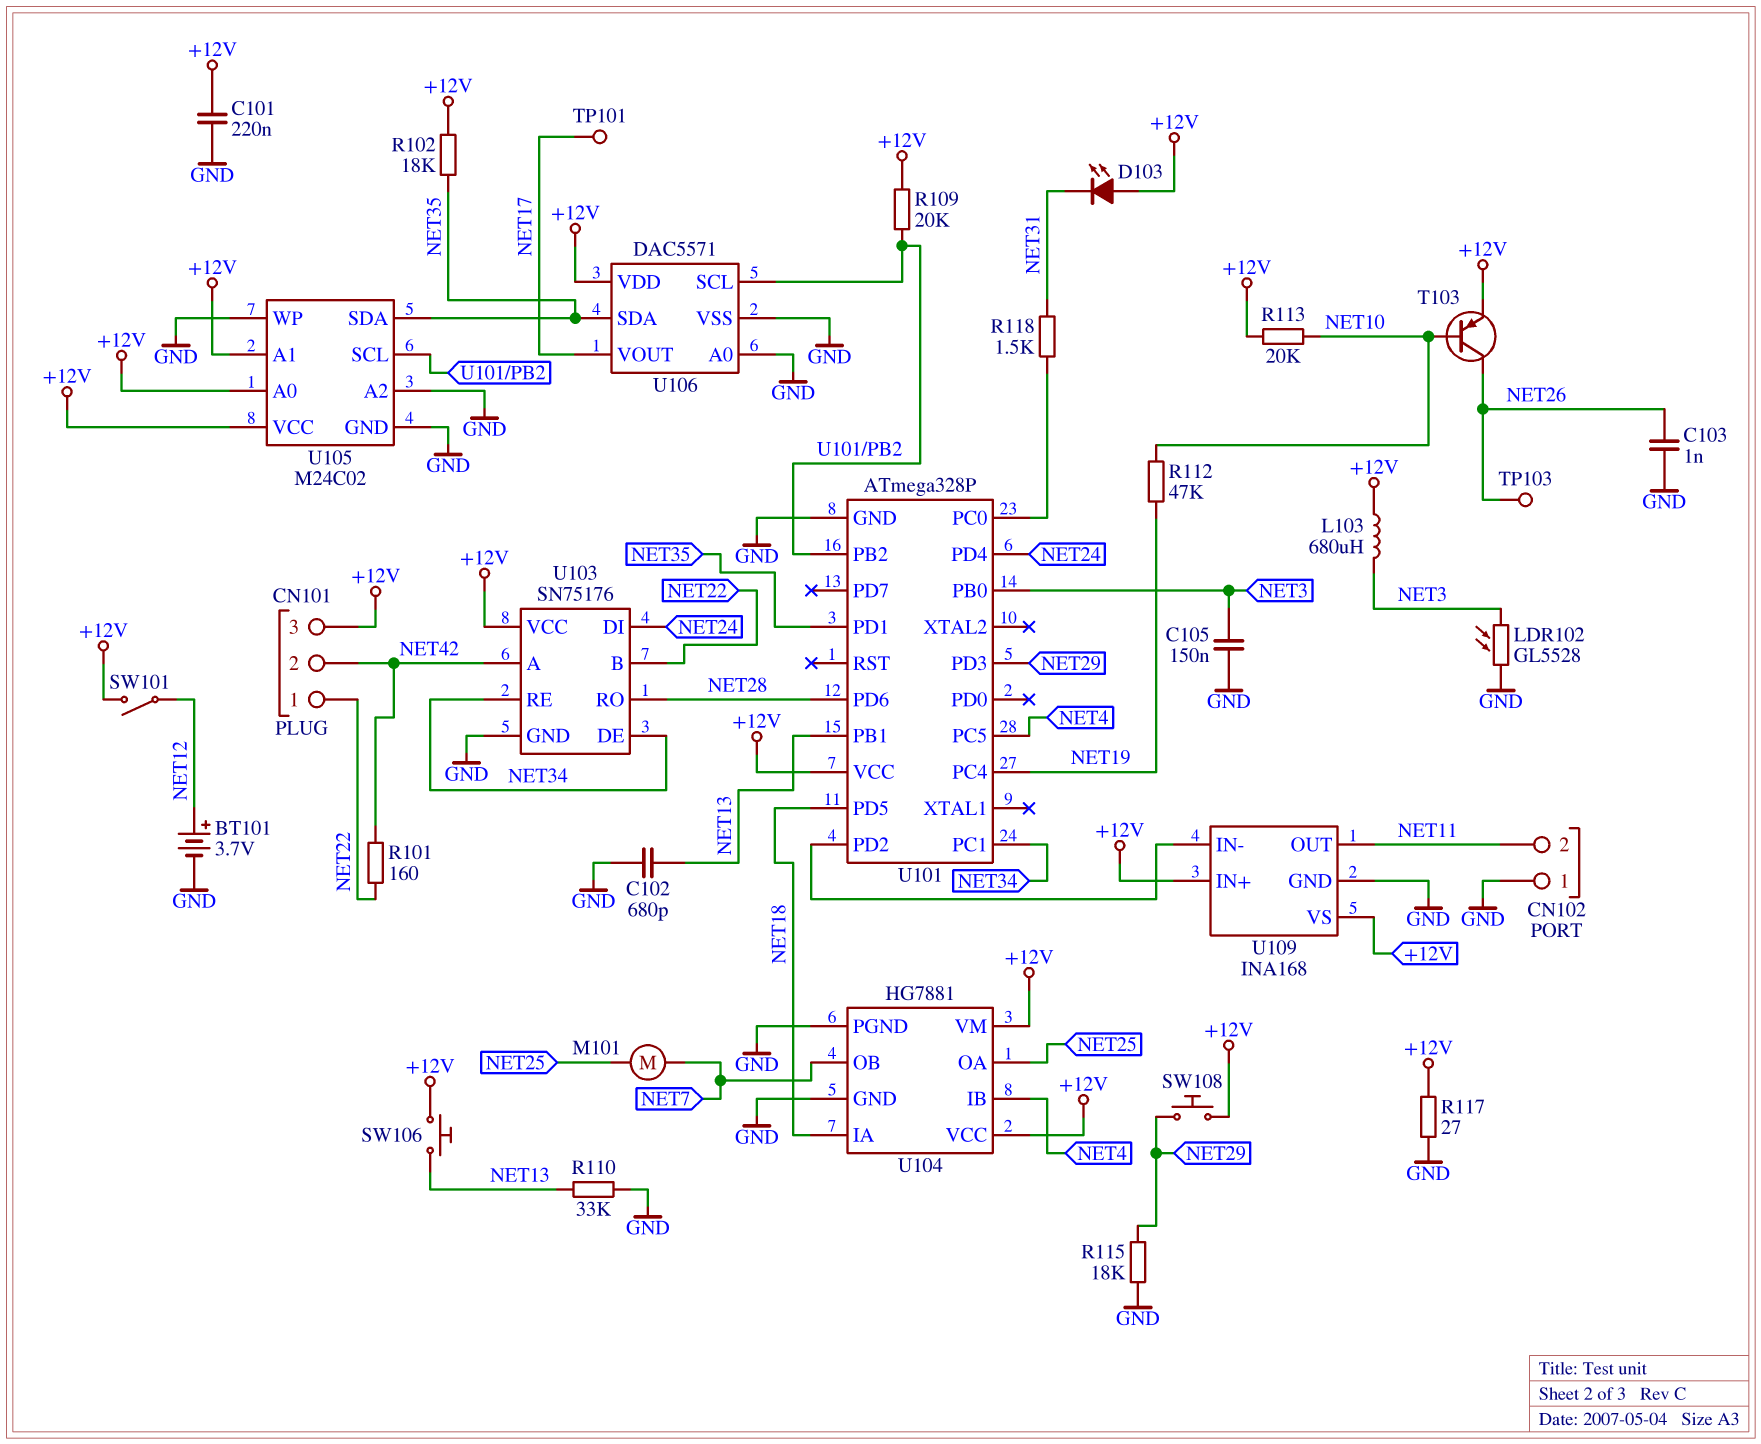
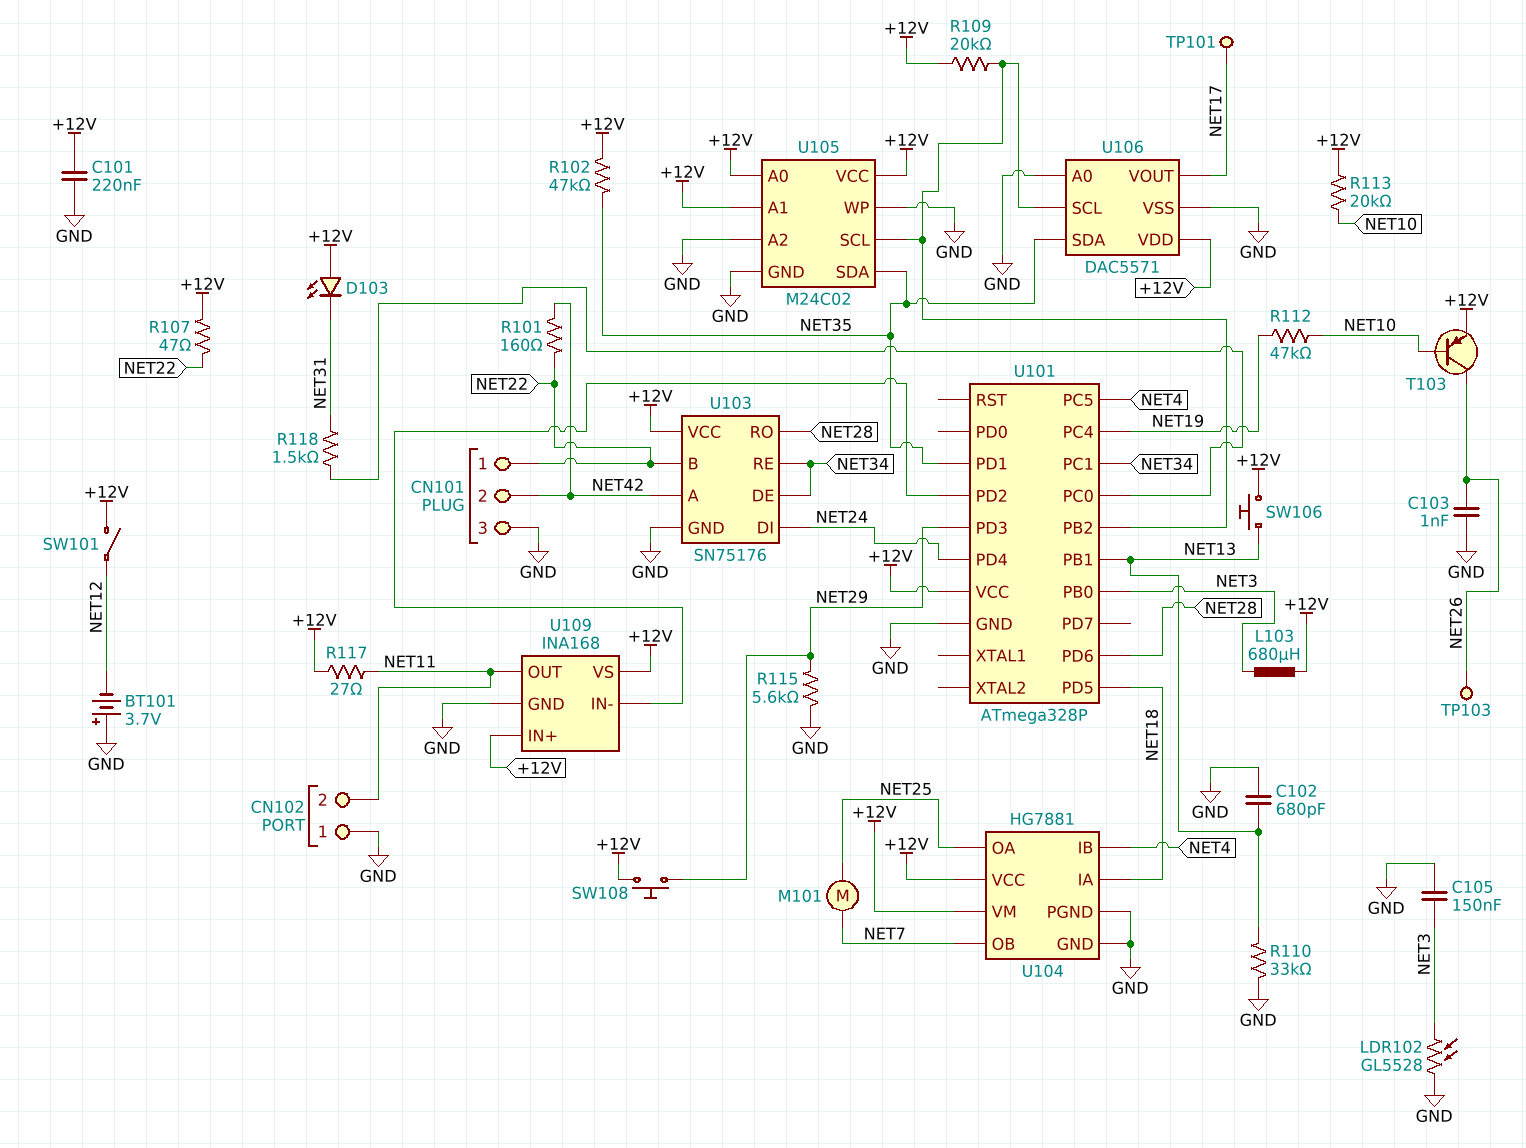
BT101: 3.7V (plus NET12, minus GND) -> 3.7V (plus GND, minus NET12)
CN101 pin 3: +12V -> GND
R102: 18k (+12V, NET35) -> 47k (+12V, NET35)
R107: none -> 47 (+12V, NET22)
R115: 18k (GND, NET29) -> 5.6k (GND, NET29)
R117: 27 (+12V, GND) -> 27 (+12V, NET11)

